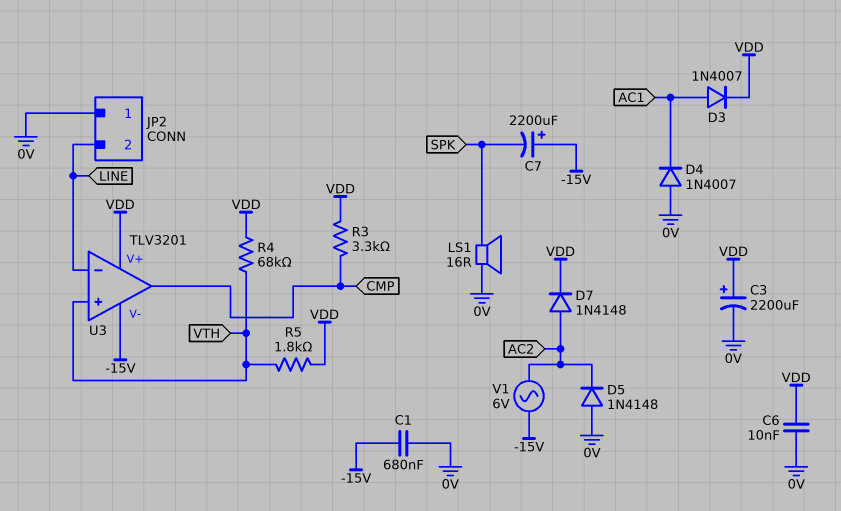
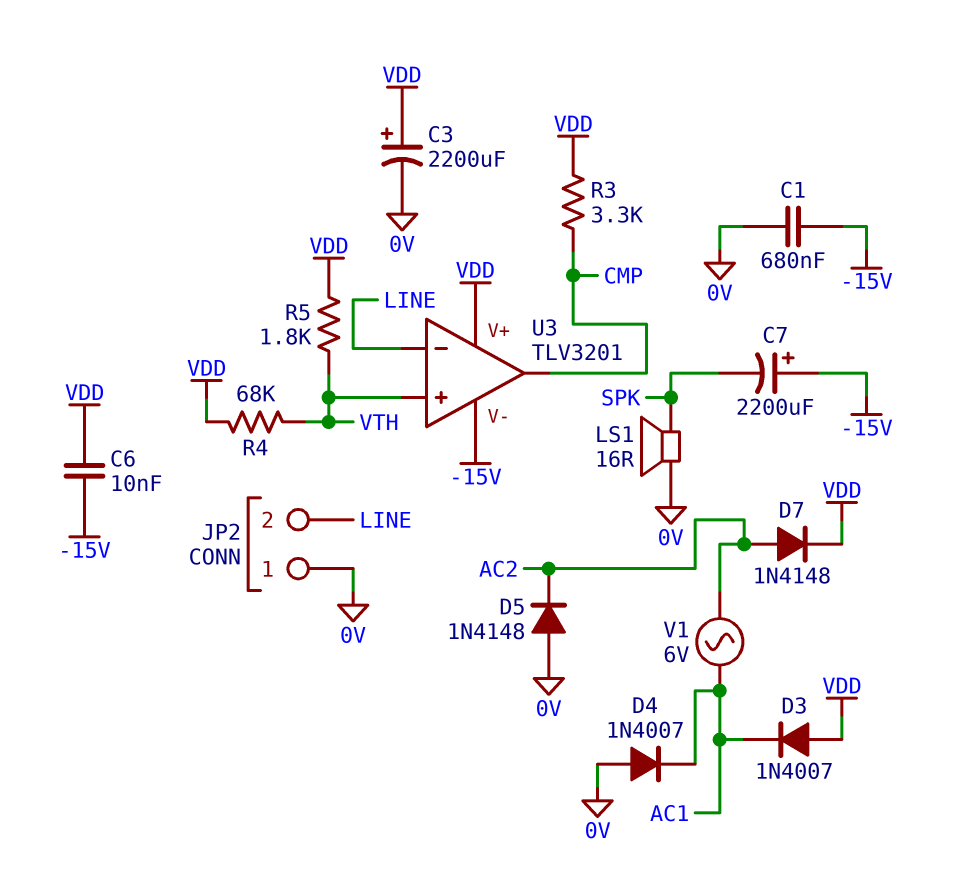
C6: 10nF (0V, VDD) -> 10nF (-15V, VDD)
D3: diode 1N4007 (A AC1, K VDD) -> diode 1N4007 (A VDD, K AC1)
V1: AC 6V (-15V, AC2) -> AC 6V (AC1, AC2)

